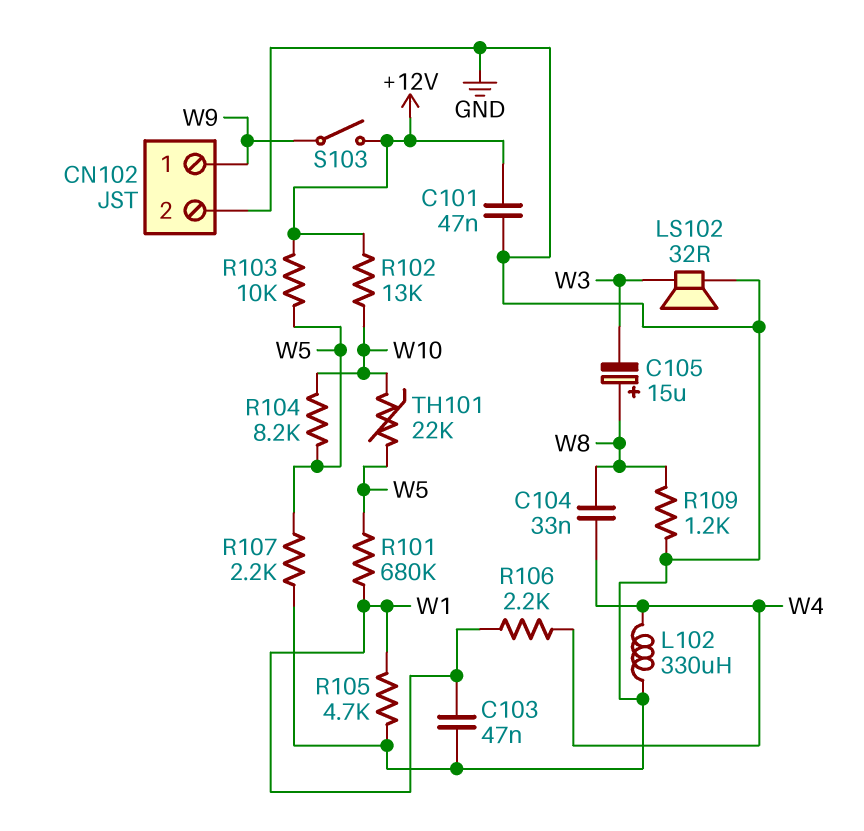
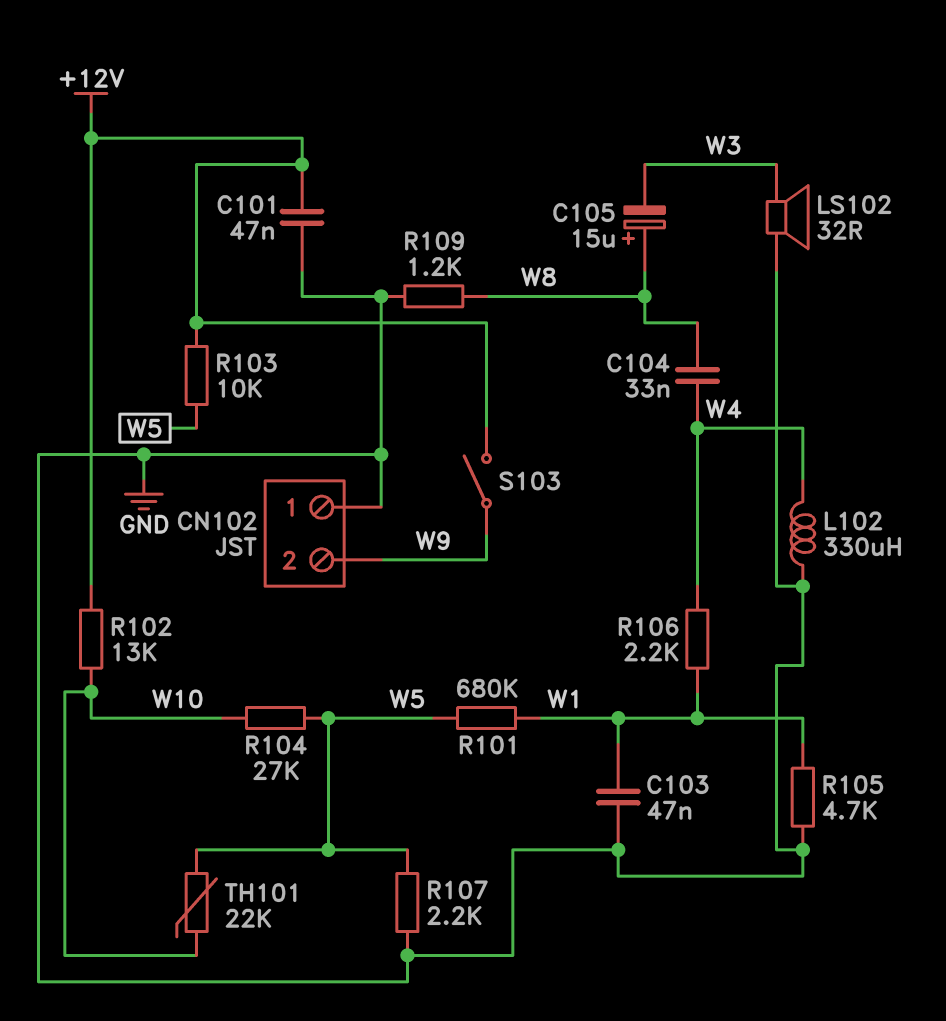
CN102 pin 1: W9 -> GND
CN102 pin 2: GND -> W9
R104: 8.2k (W5, W10) -> 27k (W5, W10)

